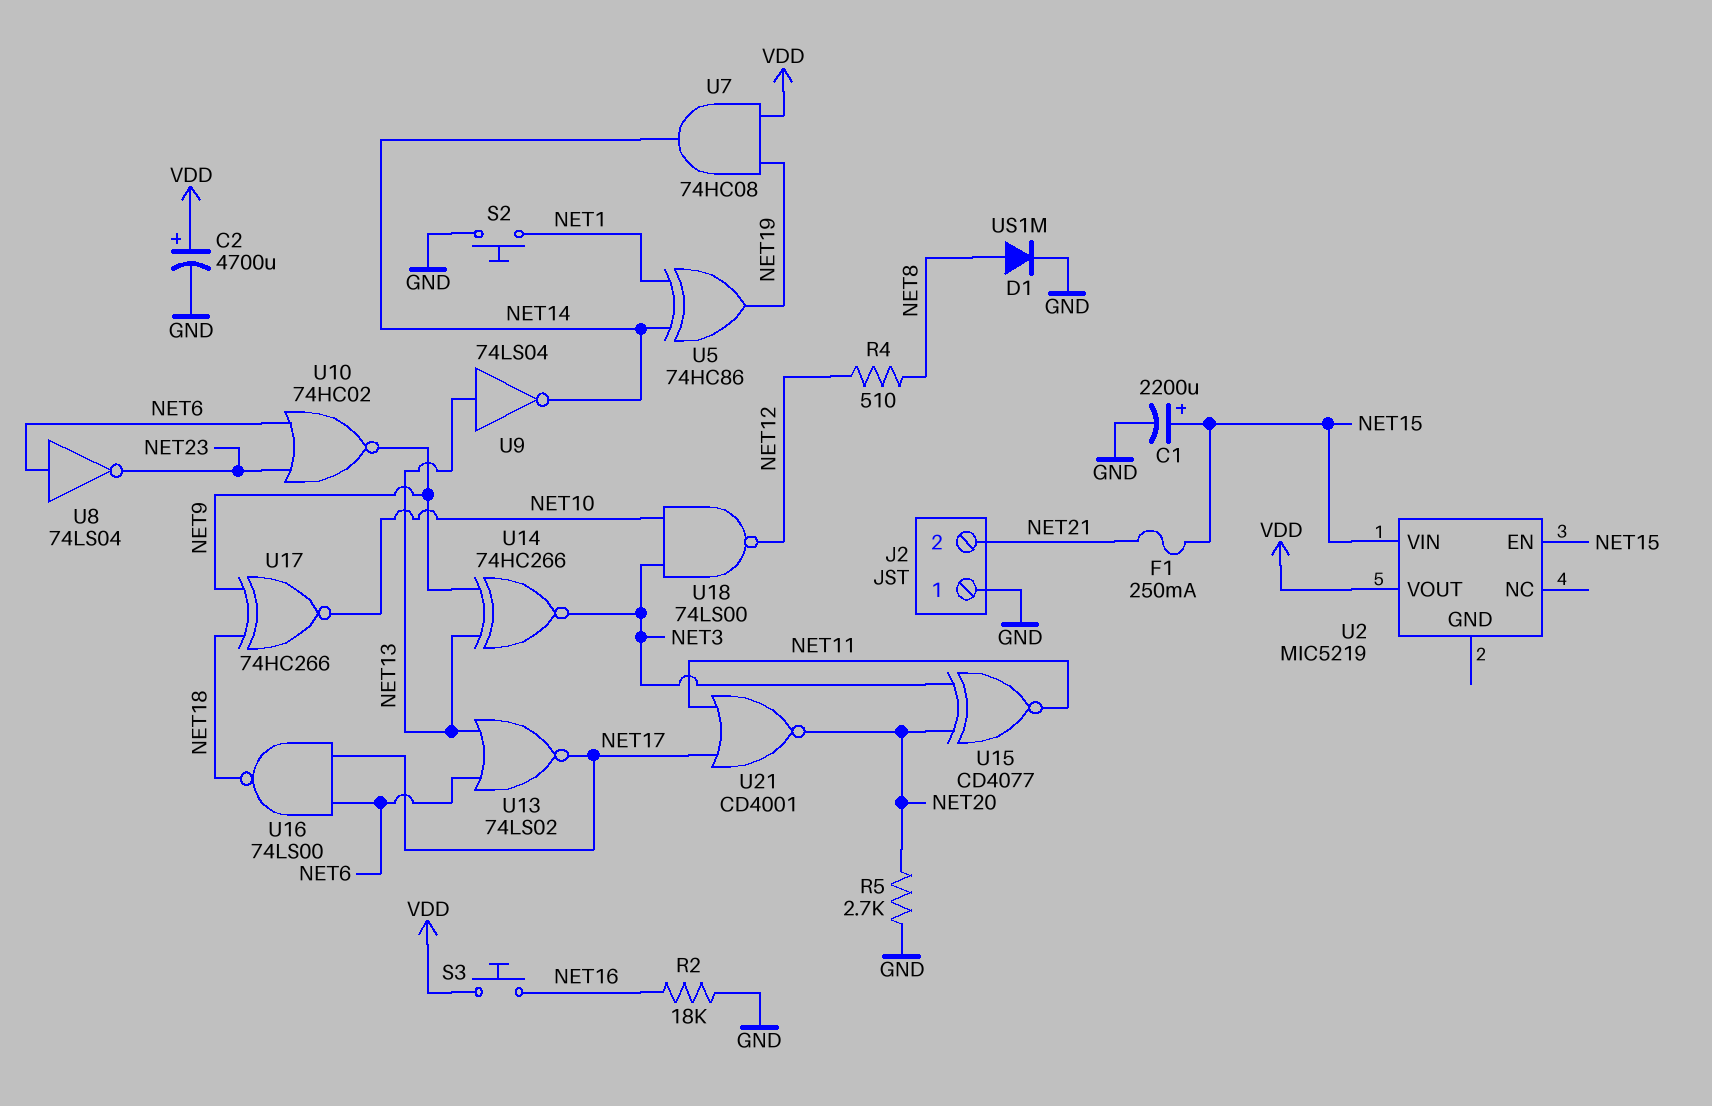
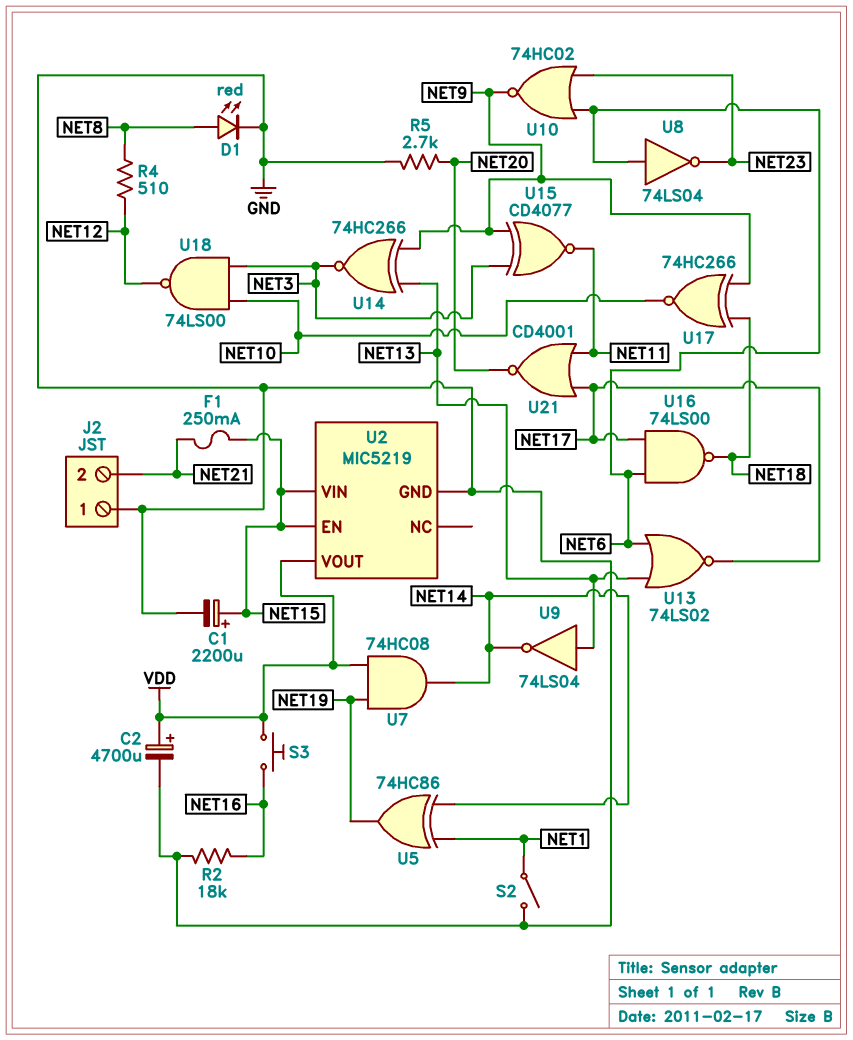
D1: diode US1M (A NET8, K GND) -> LED red (A NET8, K GND)
S2: button (GND, NET1) -> switch (GND, NET1)
U2 pin GND: none -> GND
U15: XNOR CD4077 (in NET3, in NET20, out NET11) -> XNOR CD4077 (in NET3, in NET9, out NET11)

